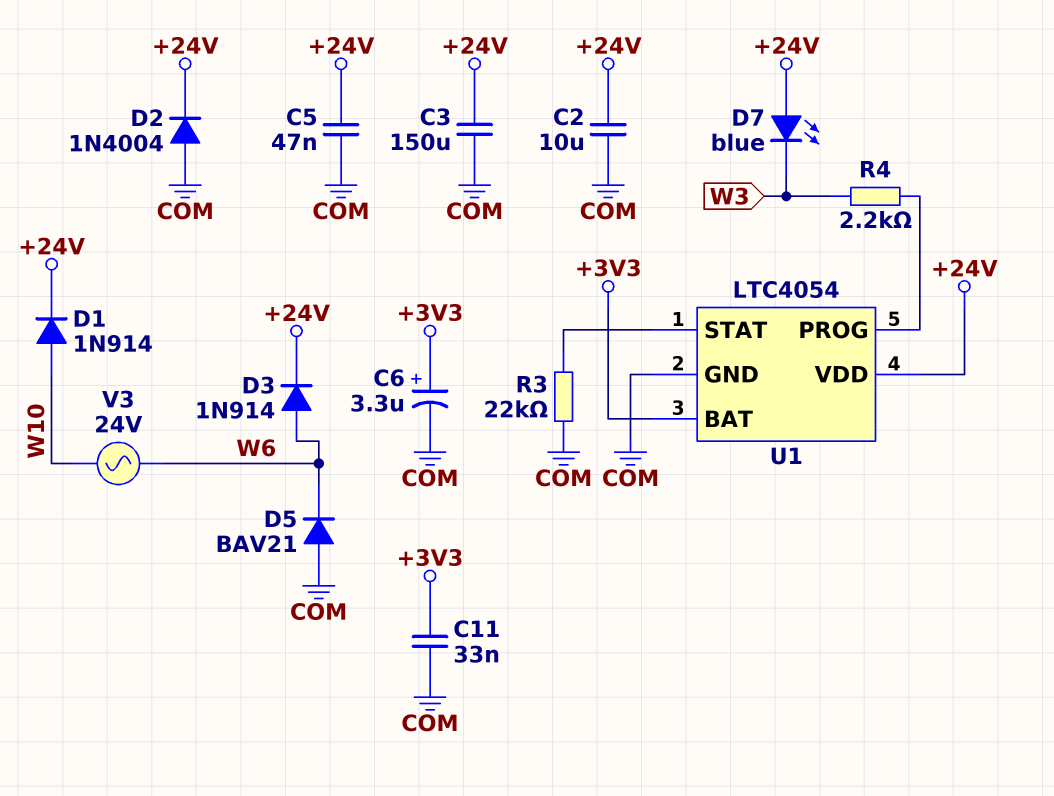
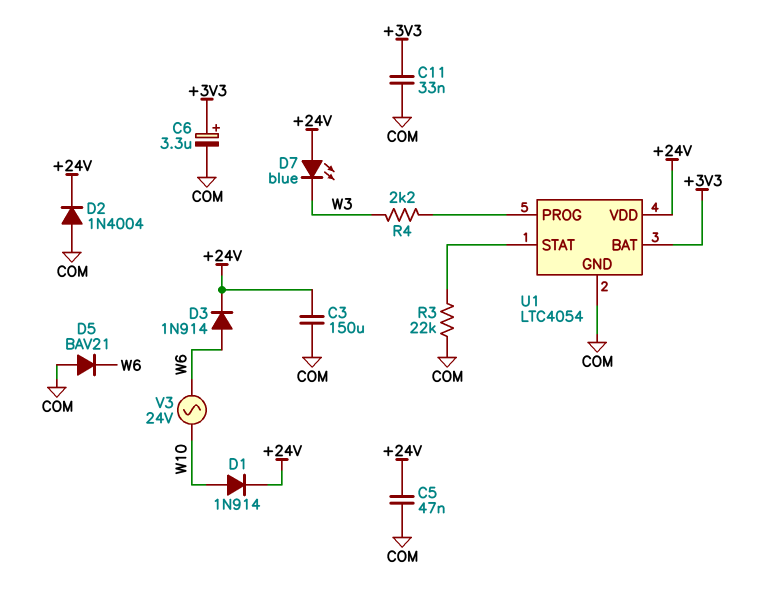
C2: 10uF (+24V, COM) -> none

